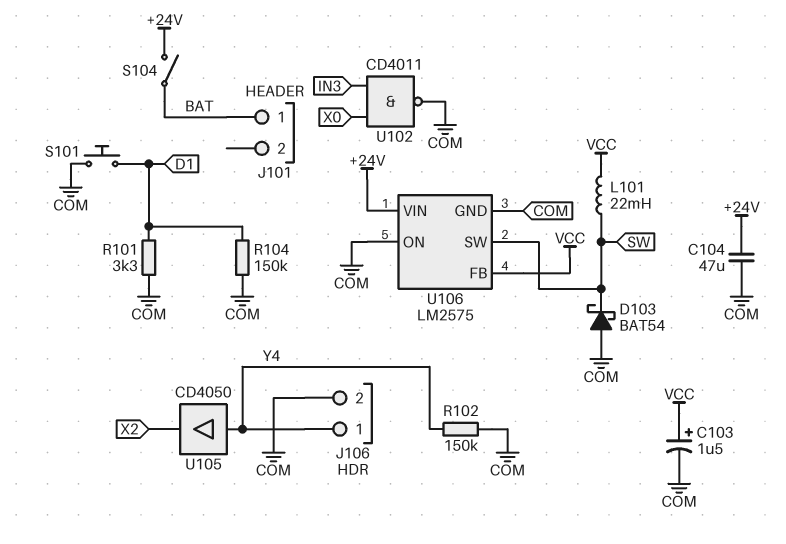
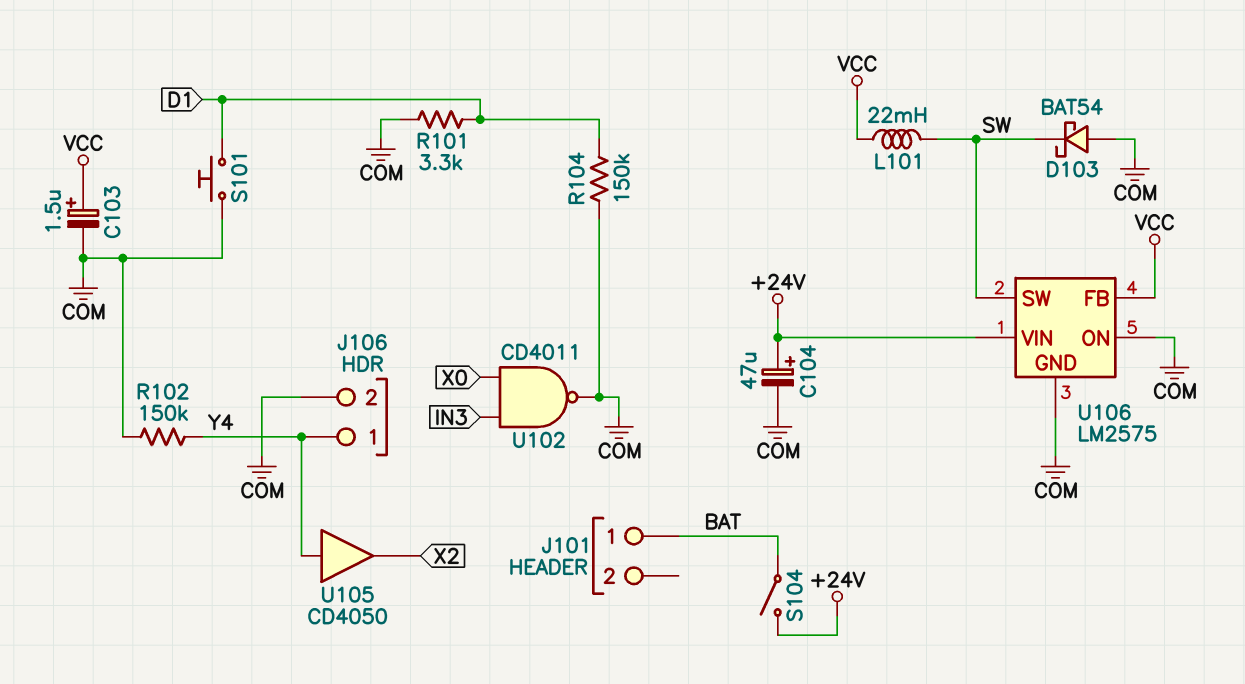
C104: 47uF (+24V, COM) -> 47uF (plus +24V, minus COM)

